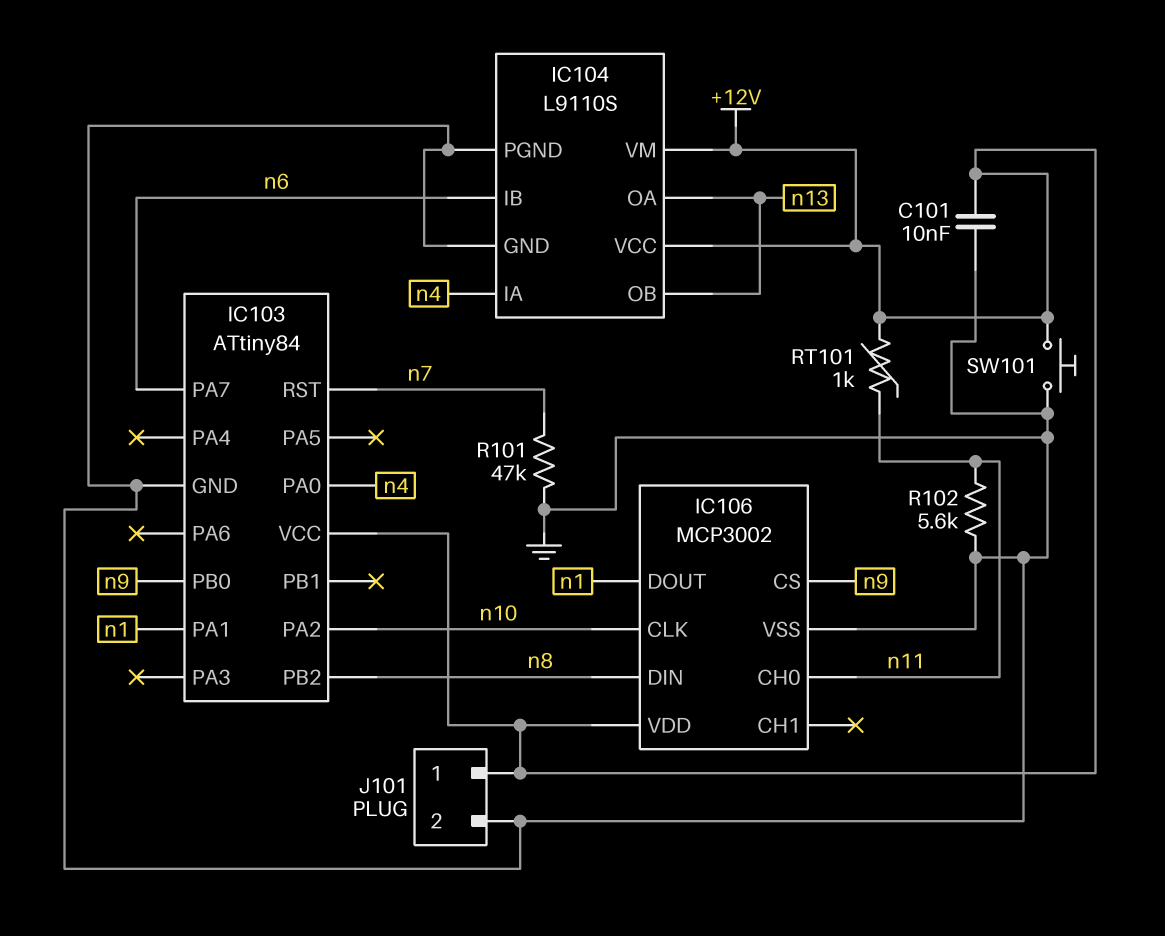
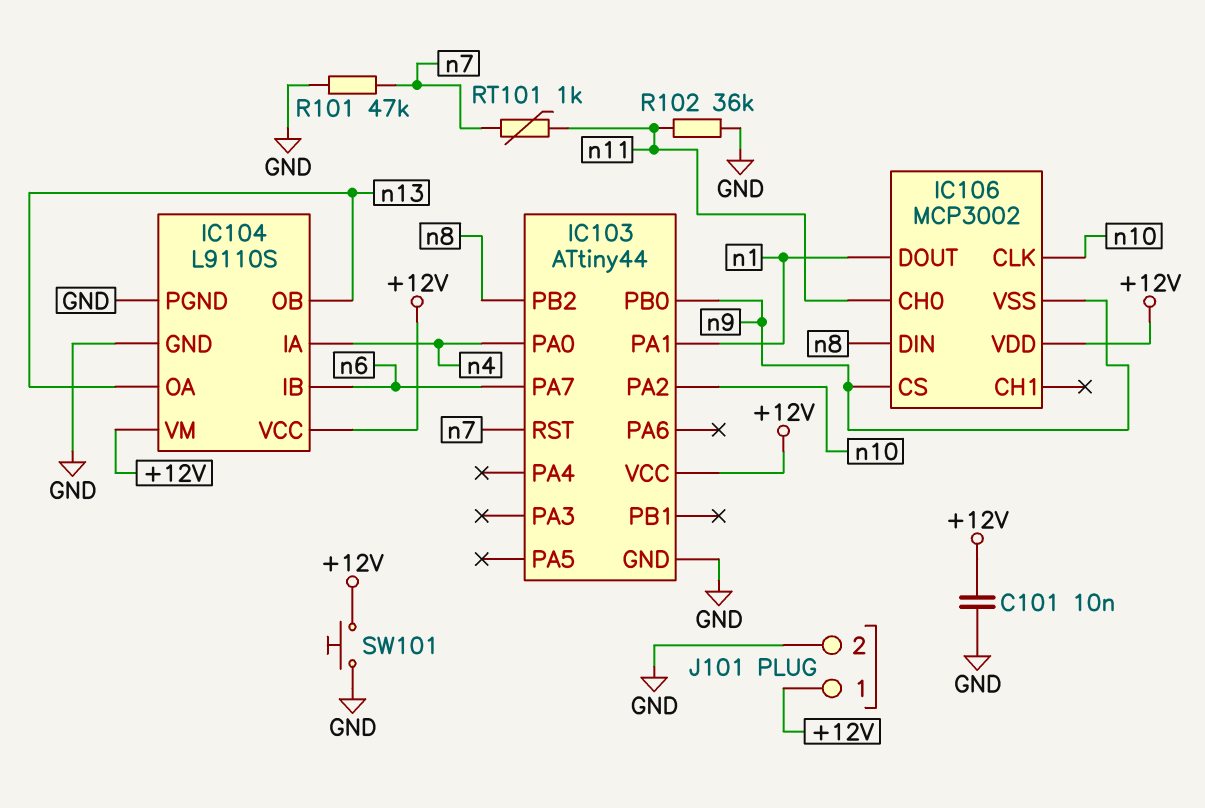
IC103: ATtiny84 -> ATtiny44
IC106 pin VSS: GND -> n9
R102: 5.6k (GND, n11) -> 36k (GND, n11)
RT101: 1k (+12V, n11) -> 1k (n7, n11)

